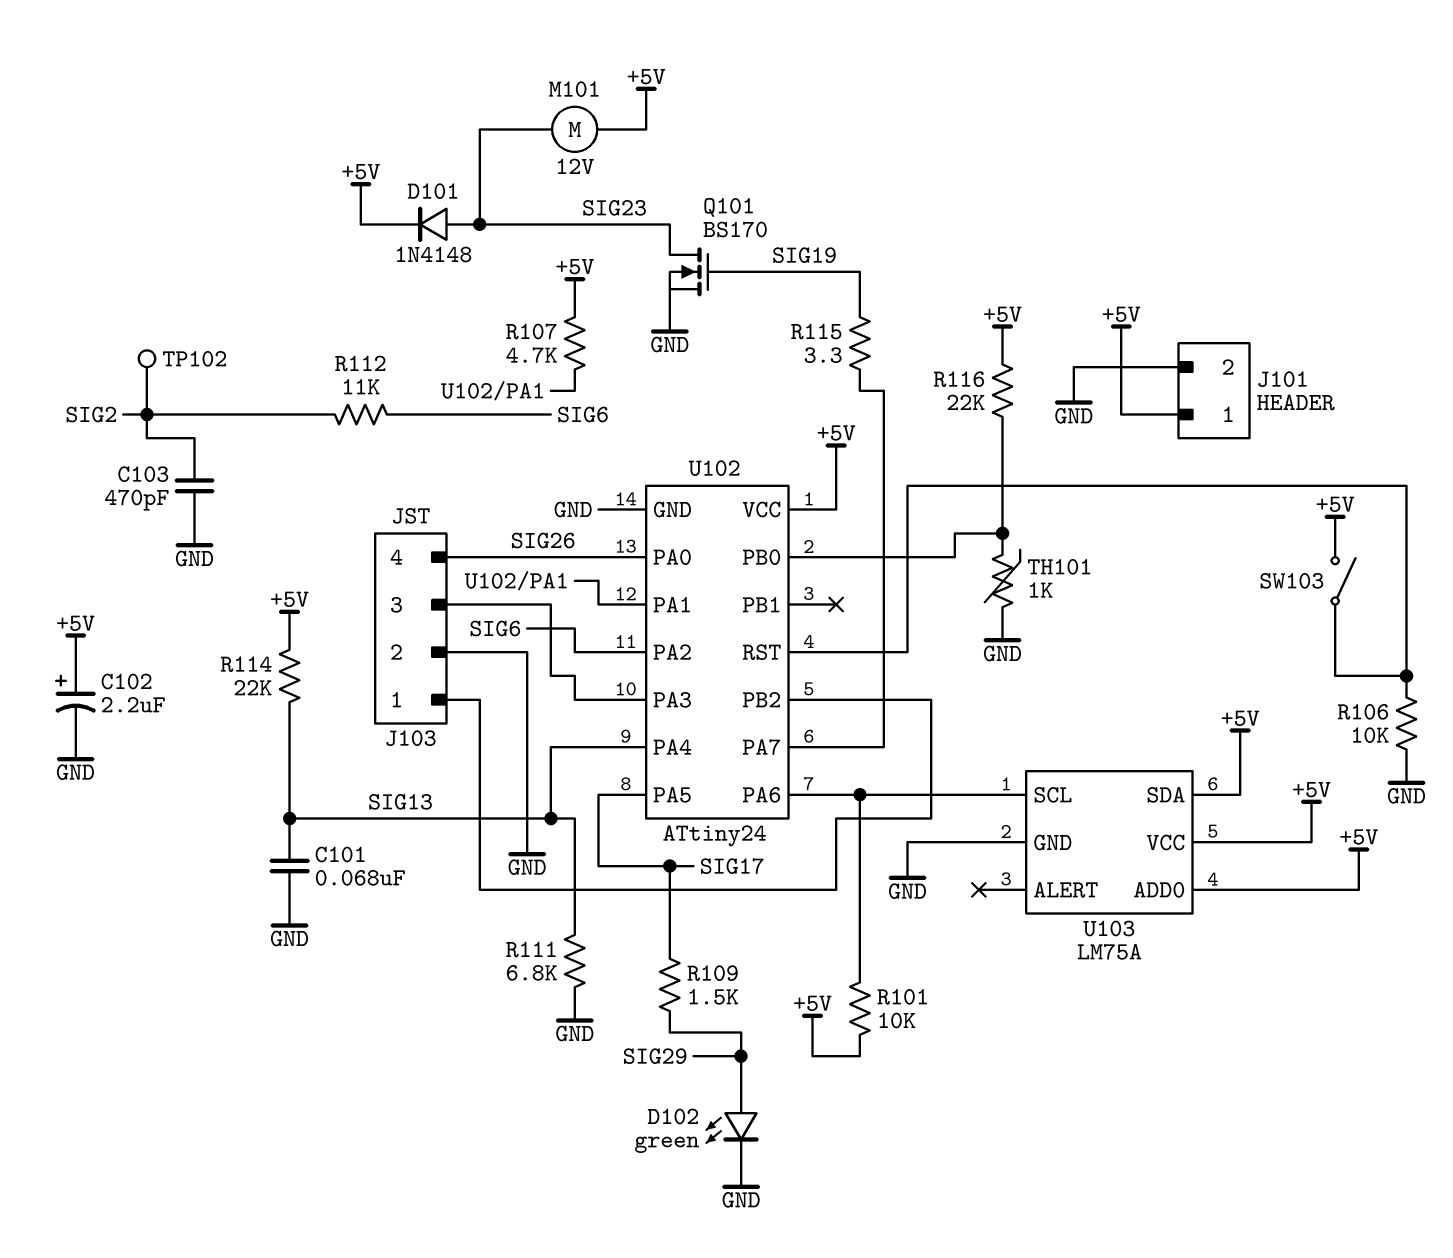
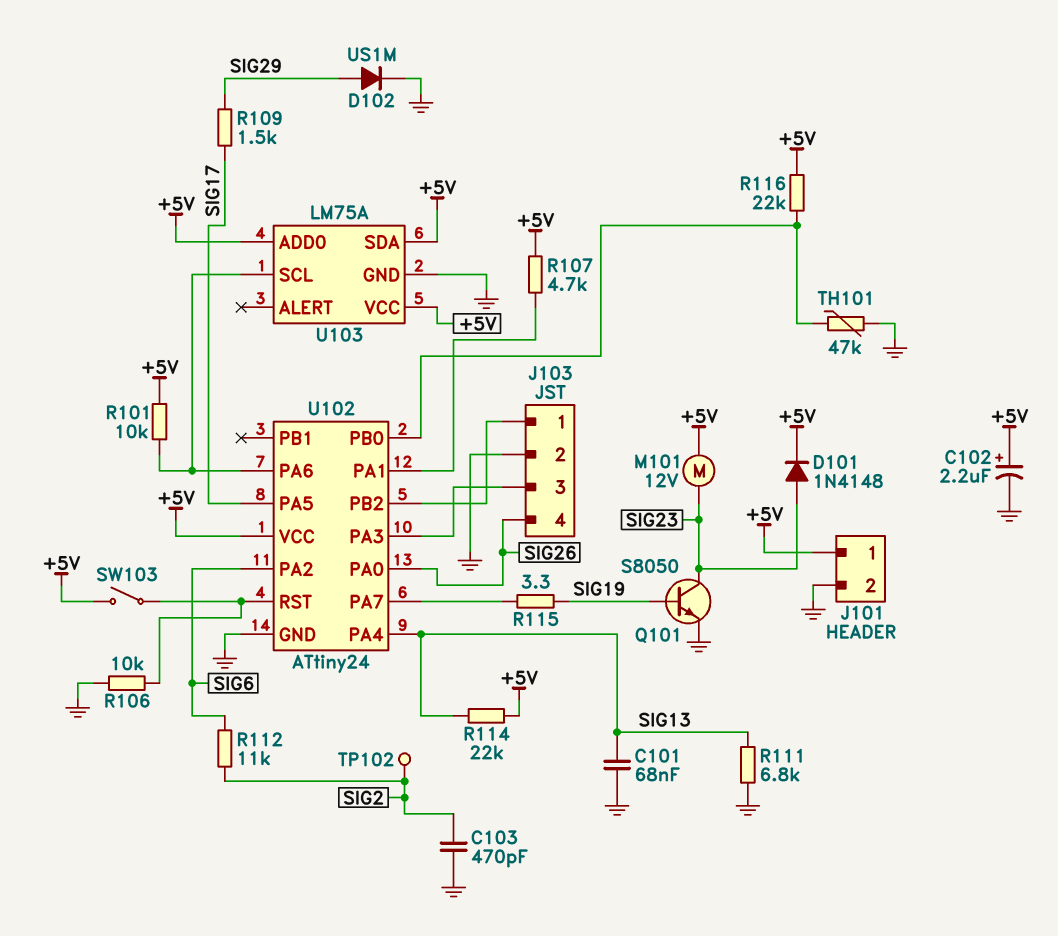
D102: LED green (A SIG29, K GND) -> diode US1M (A SIG29, K GND)
Q101: NMOS BS170 (G SIG19, D SIG23, S GND) -> NPN S8050 (B SIG19, C SIG23, E GND)
TH101: 1k (GND, U102/PB0) -> 47k (GND, U102/PB0)

